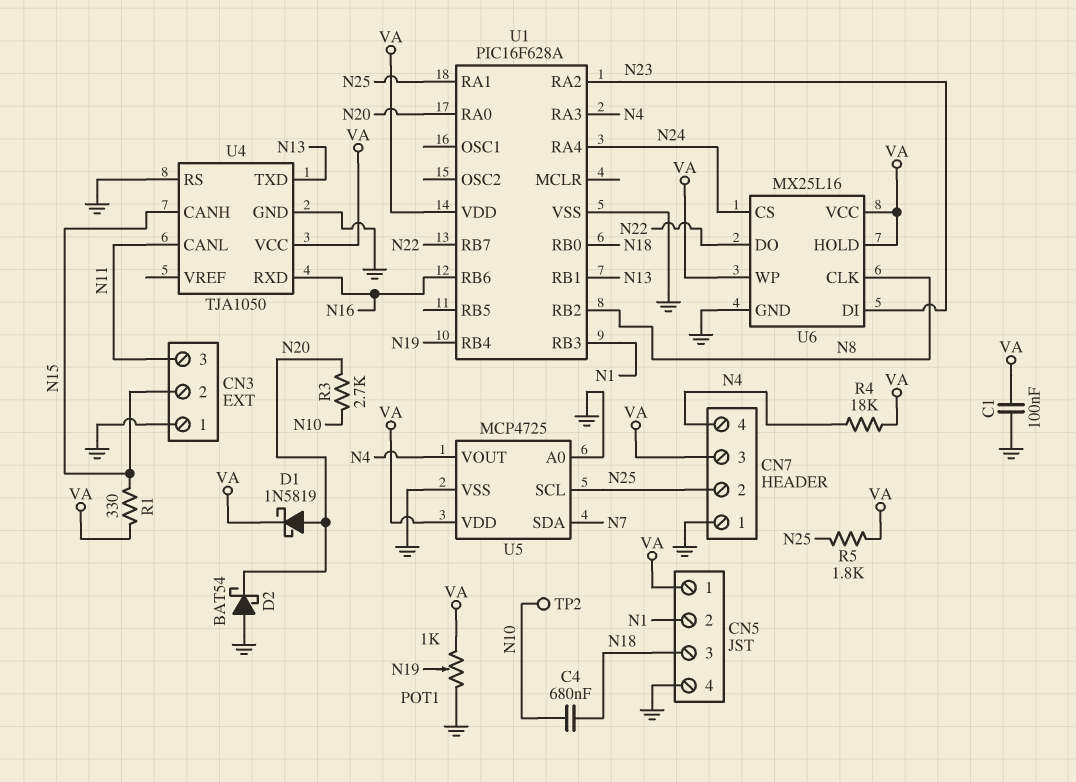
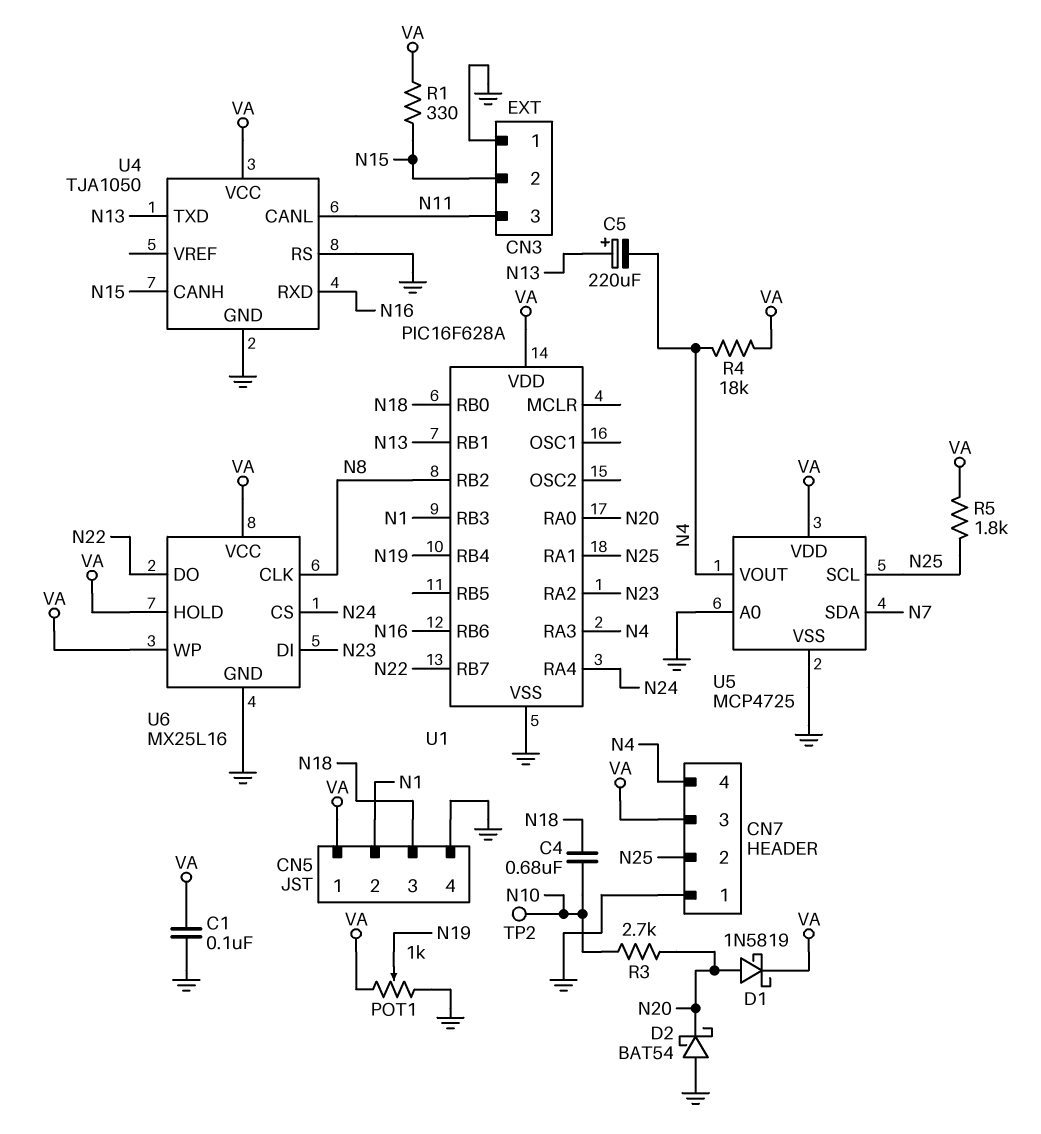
C5: none -> 220uF (plus N13, minus N4)

